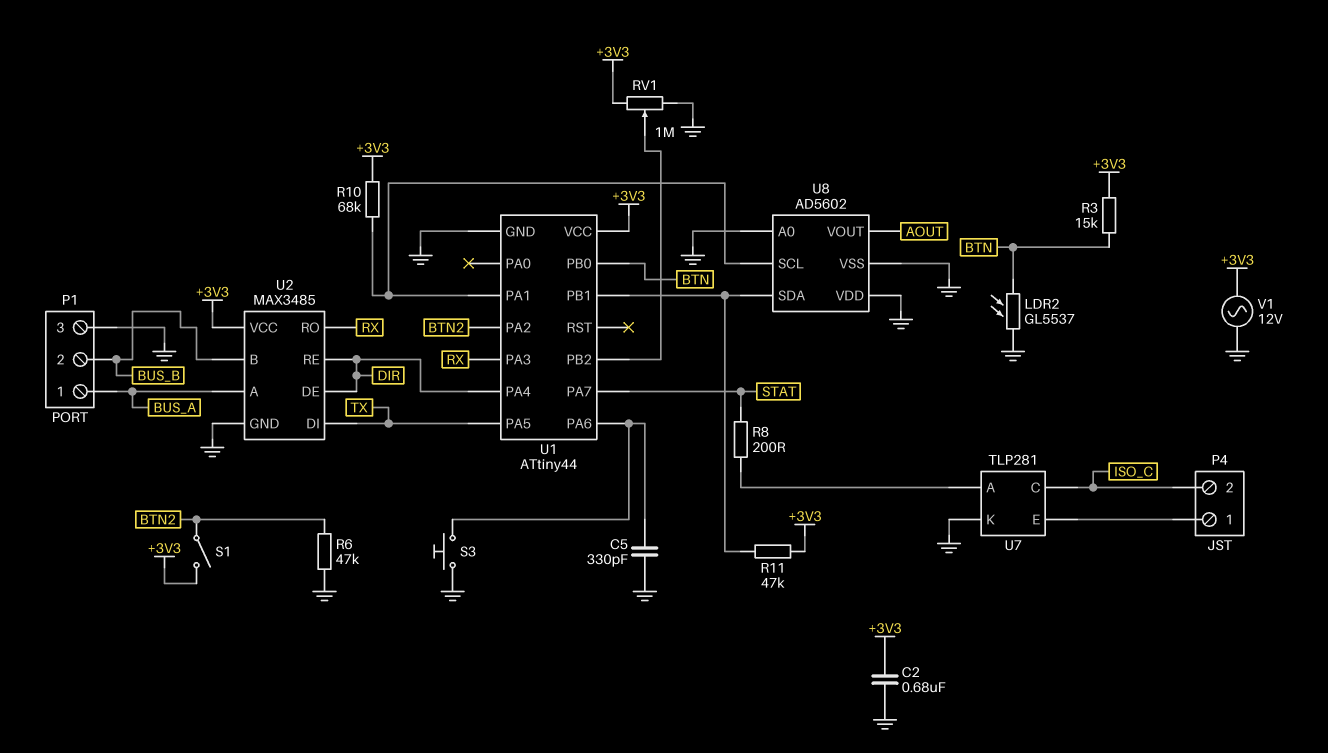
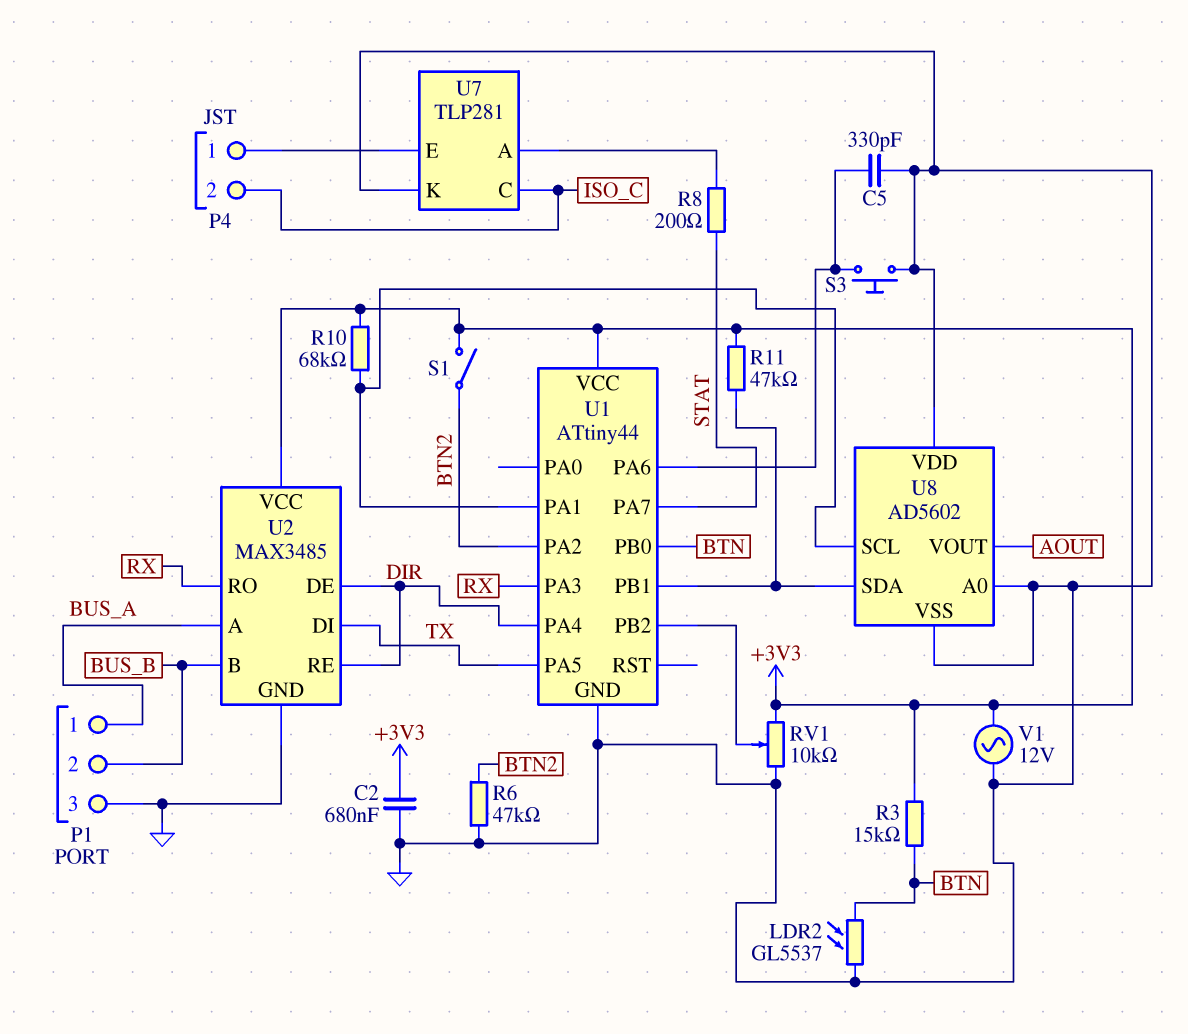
RV1: 1M (+3V3, GND, wiper U1/PB2) -> 10k (+3V3, GND, wiper U1/PB2)

